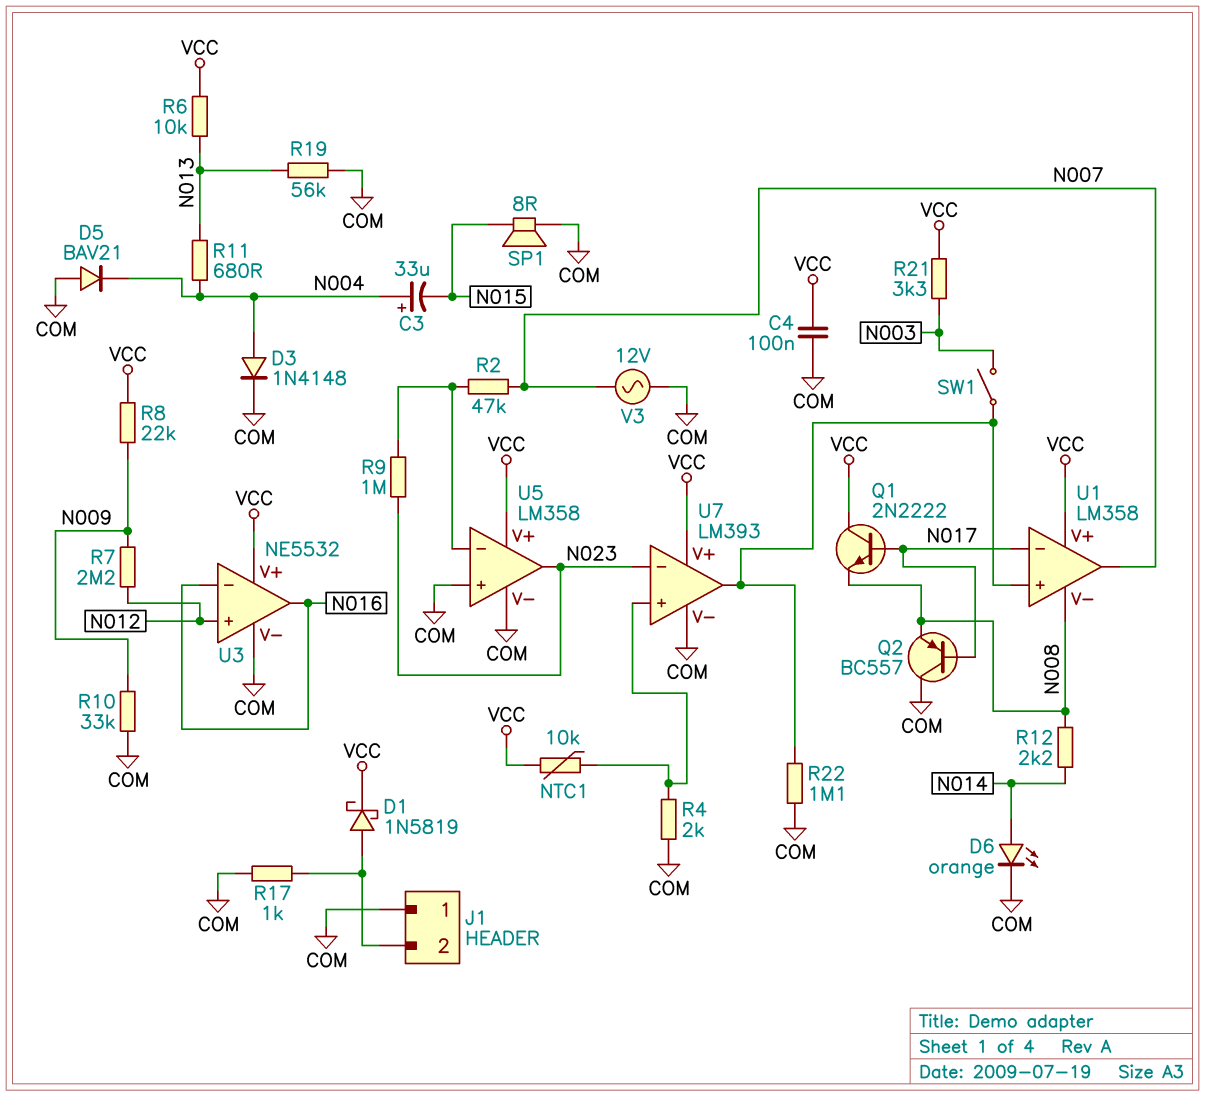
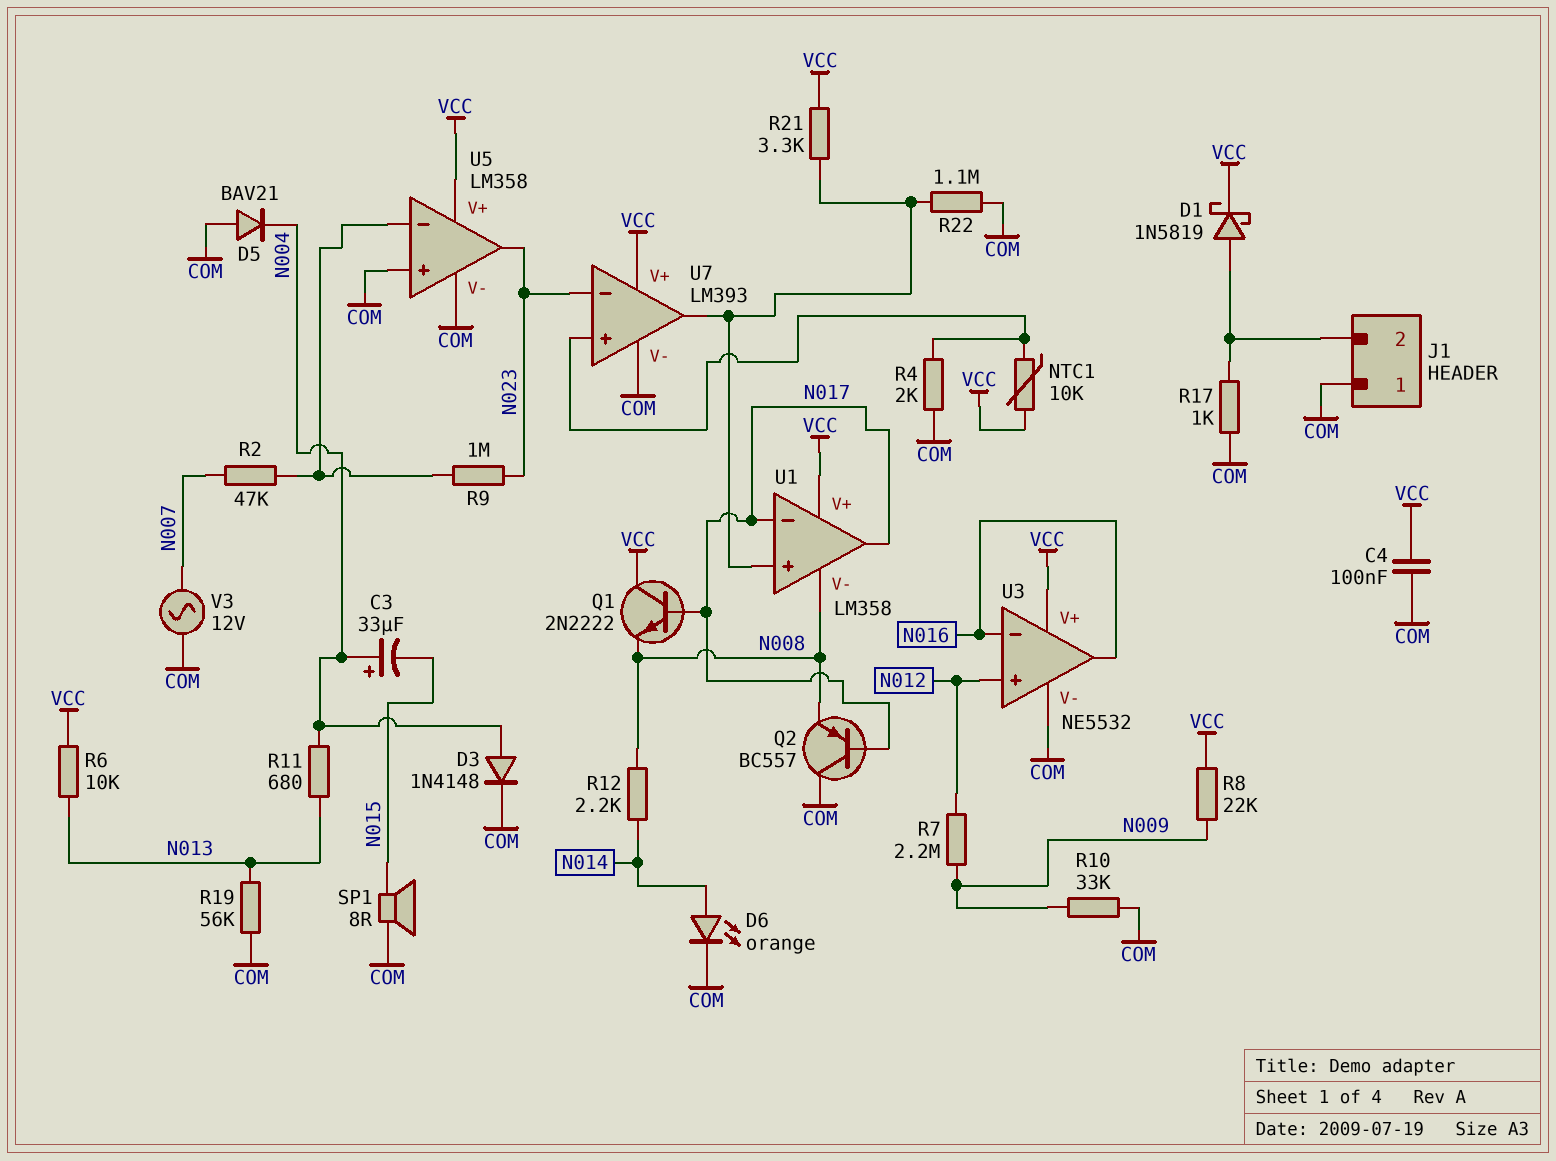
R21: 3.3k (N003, VCC) -> 3.3k (U1/in+, VCC)
SW1: switch (N003, U1/in+) -> none
U1 pin out: N007 -> N017

